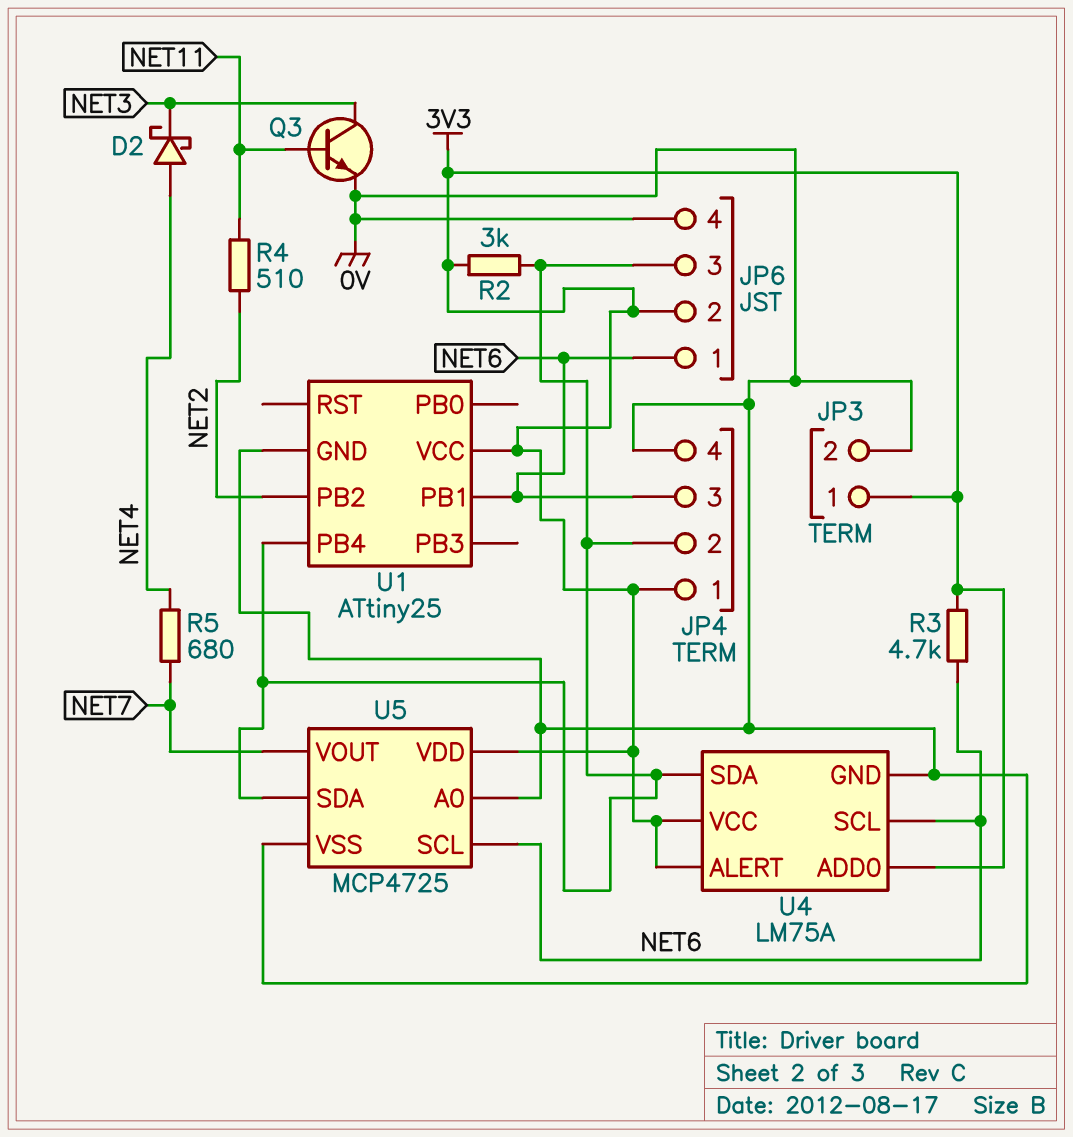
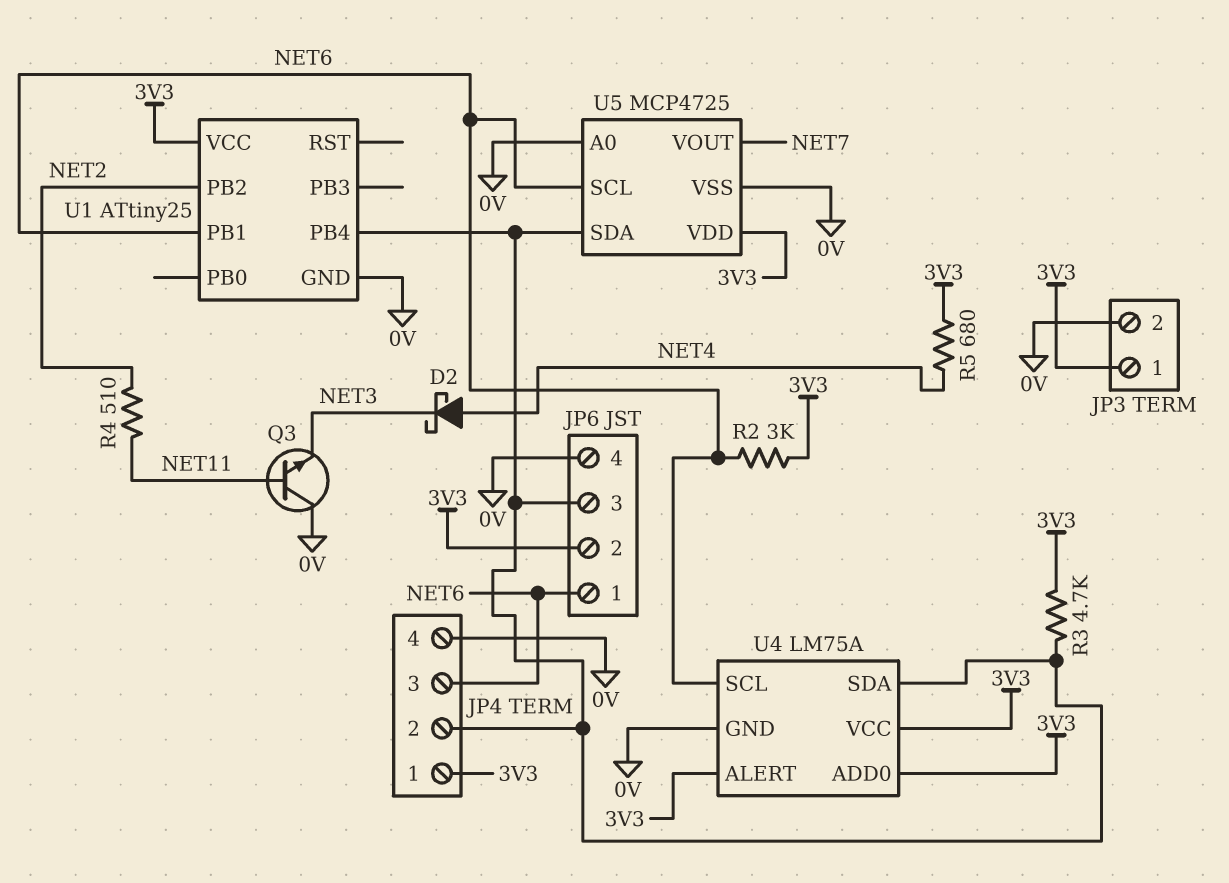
Q3: NPN (B NET11, C NET3, E 0V) -> NPN (B NET11, C 0V, E NET3)
R2: 3k (3V3, JP4/2) -> 3k (3V3, NET6)
R3: 4.7k (3V3, NET6) -> 4.7k (3V3, JP4/2)
R5: 680 (NET4, NET7) -> 680 (3V3, NET4)

